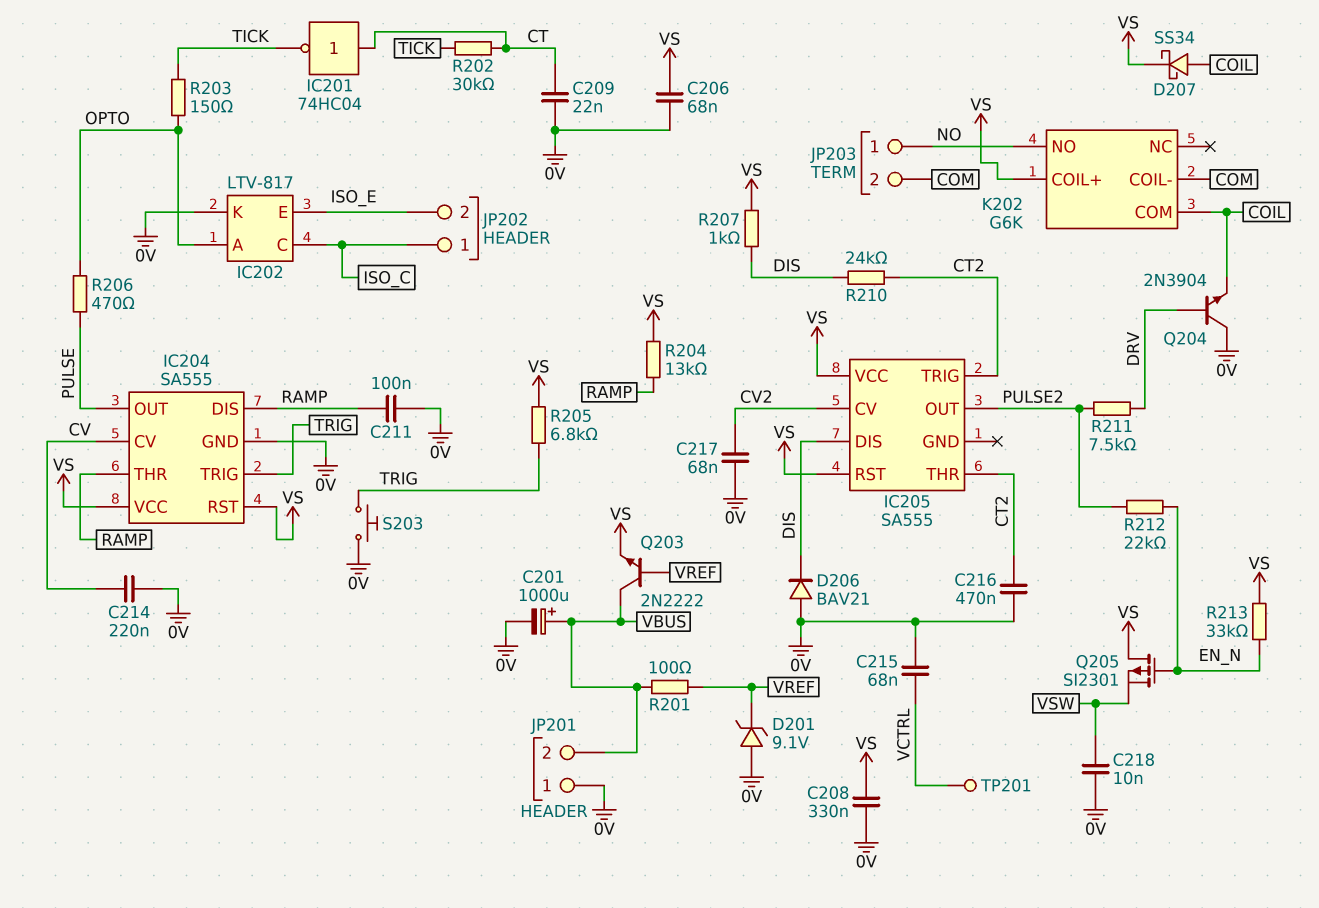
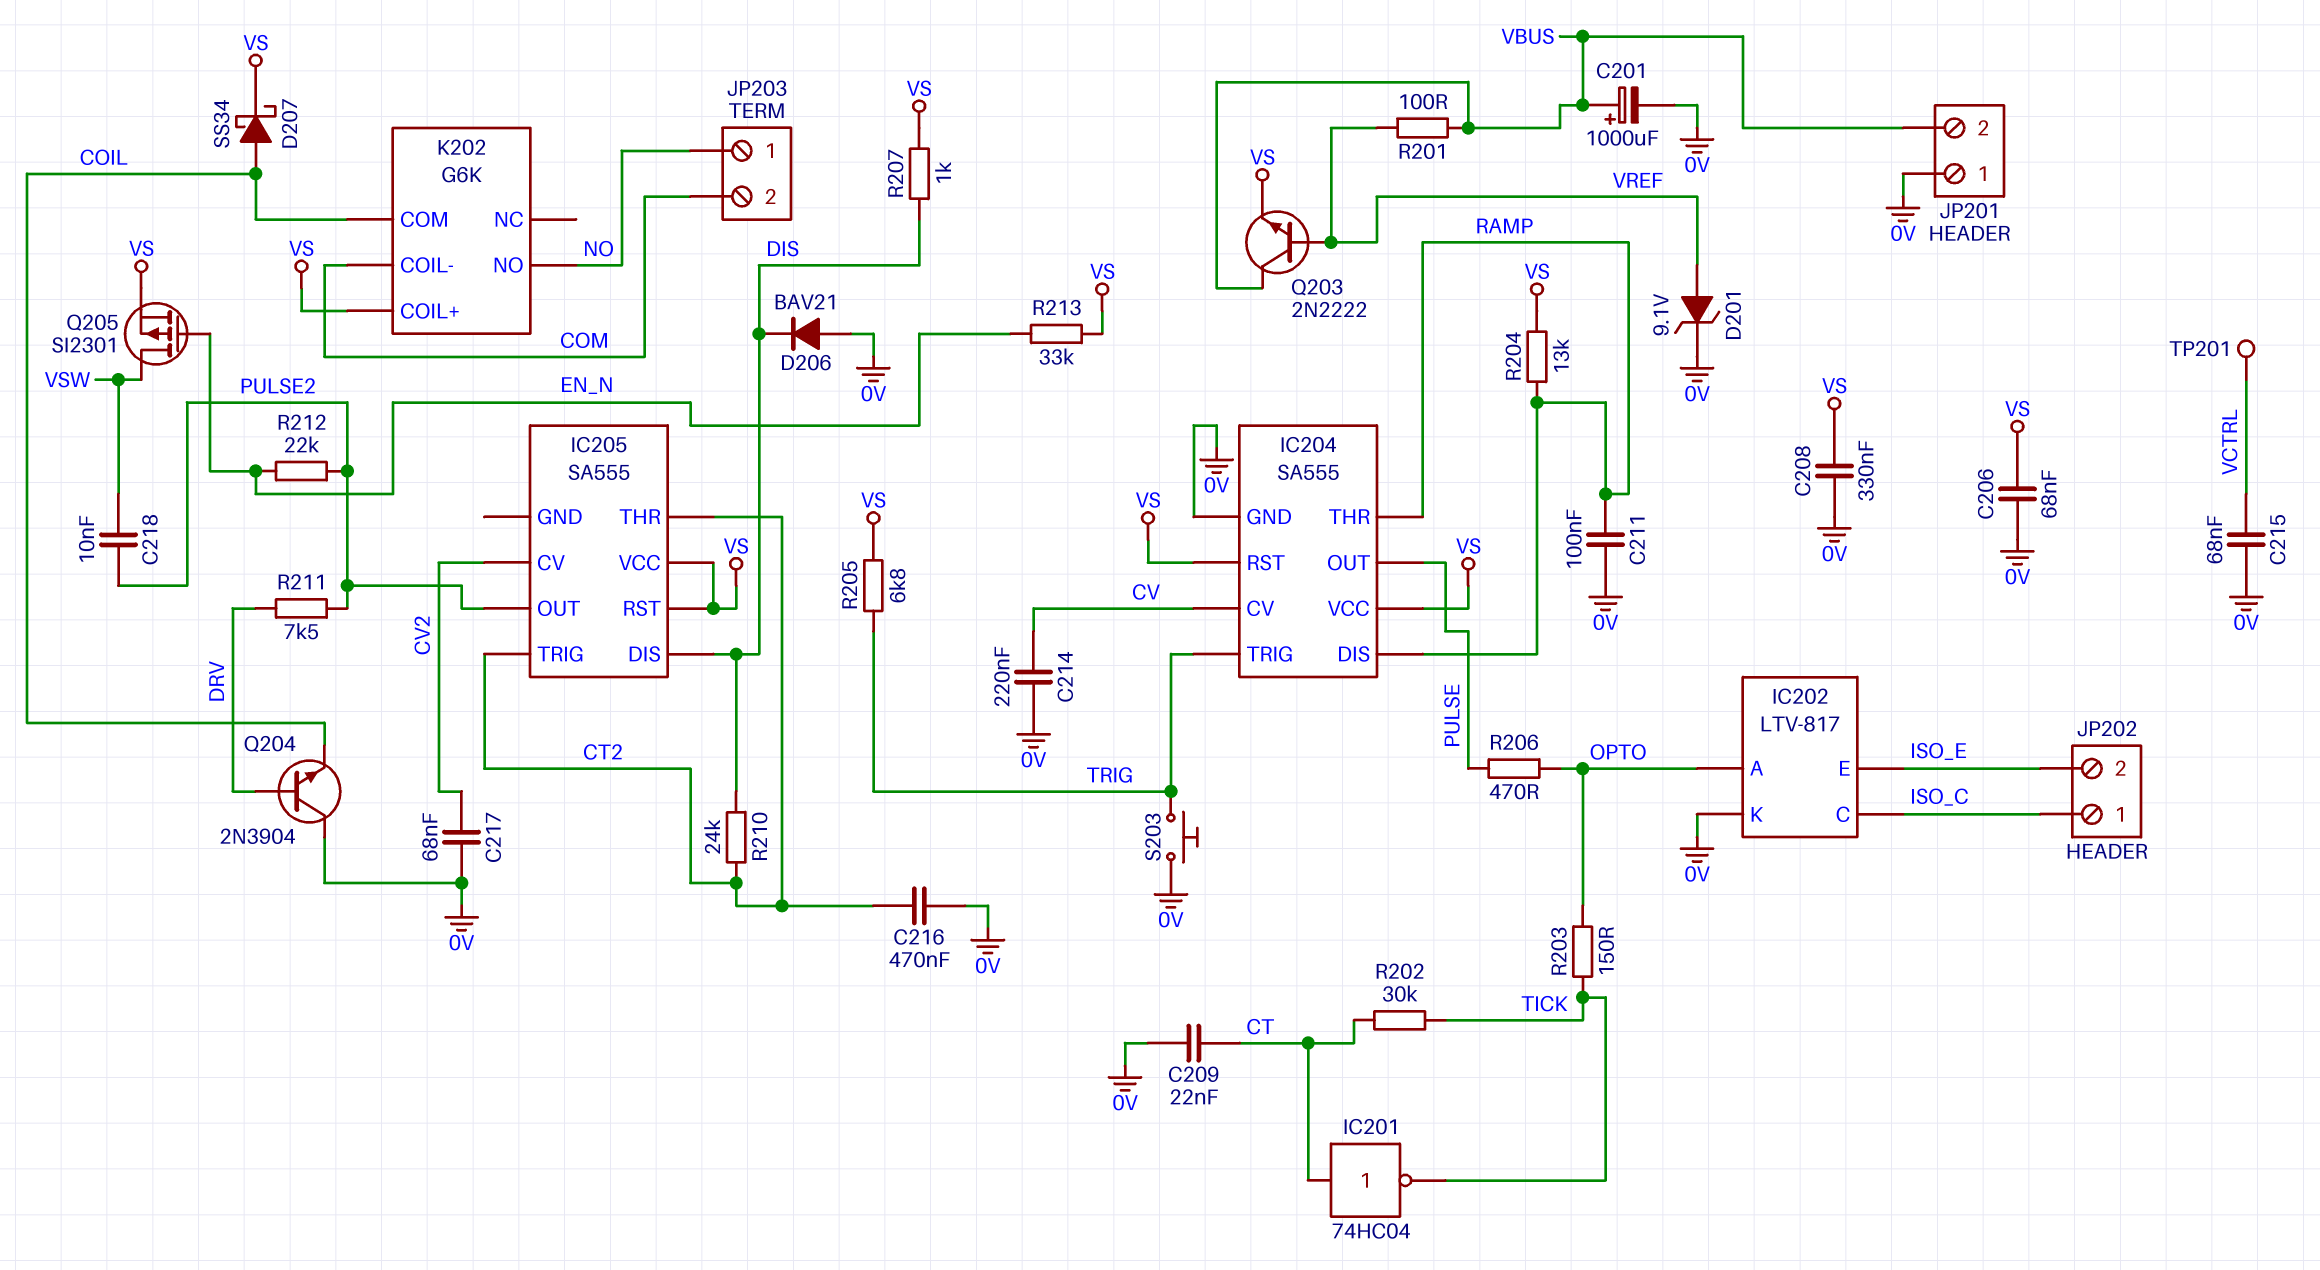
C218: 10nF (0V, VSW) -> 10nF (PULSE2, VSW)
D201: zener 9.1V (A 0V, K VREF) -> zener 9.1V (A VREF, K 0V)
Q205: PMOS SI2301 (G EN_N, D VS, S VSW) -> PMOS SI2301 (G EN_N, D VSW, S VS)

